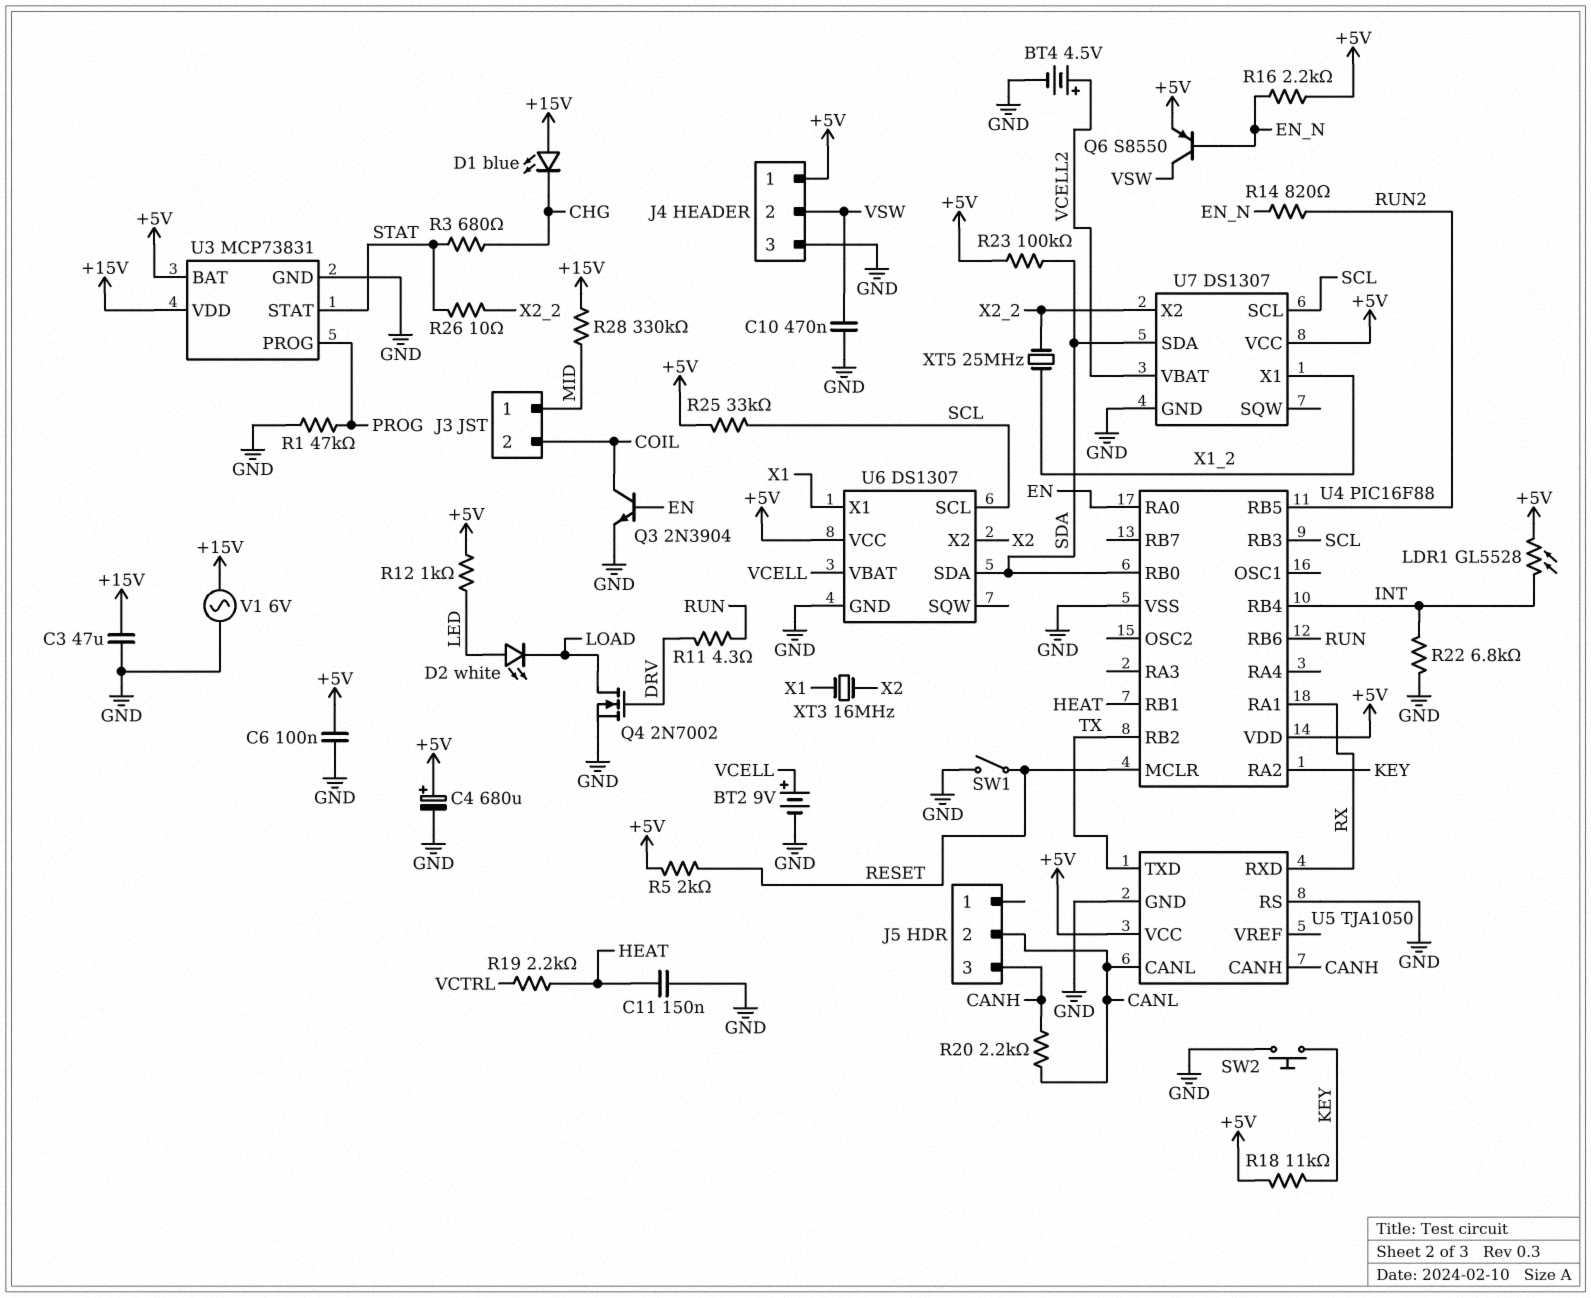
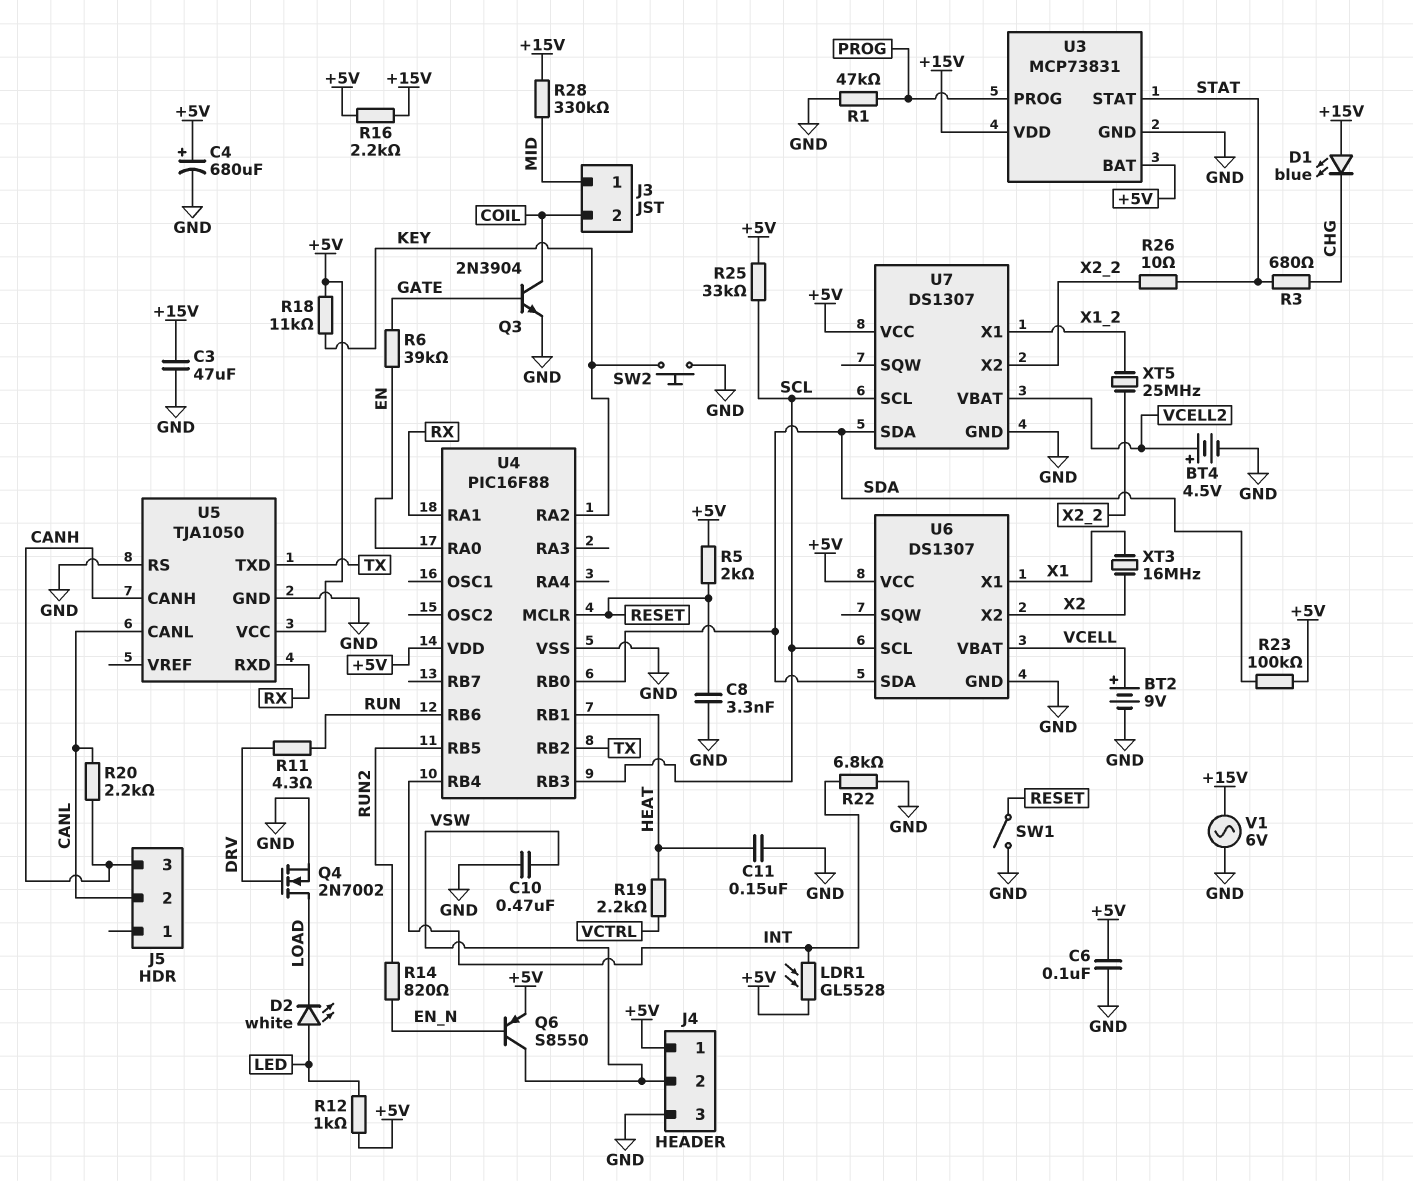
C8: none -> 3.3nF (GND, RESET)
Q3: NPN 2N3904 (B EN, C COIL, E GND) -> NPN 2N3904 (B GATE, C COIL, E GND)
R6: none -> 39k (EN, GATE)
R16: 2.2k (+5V, EN_N) -> 2.2k (+5V, +15V)

